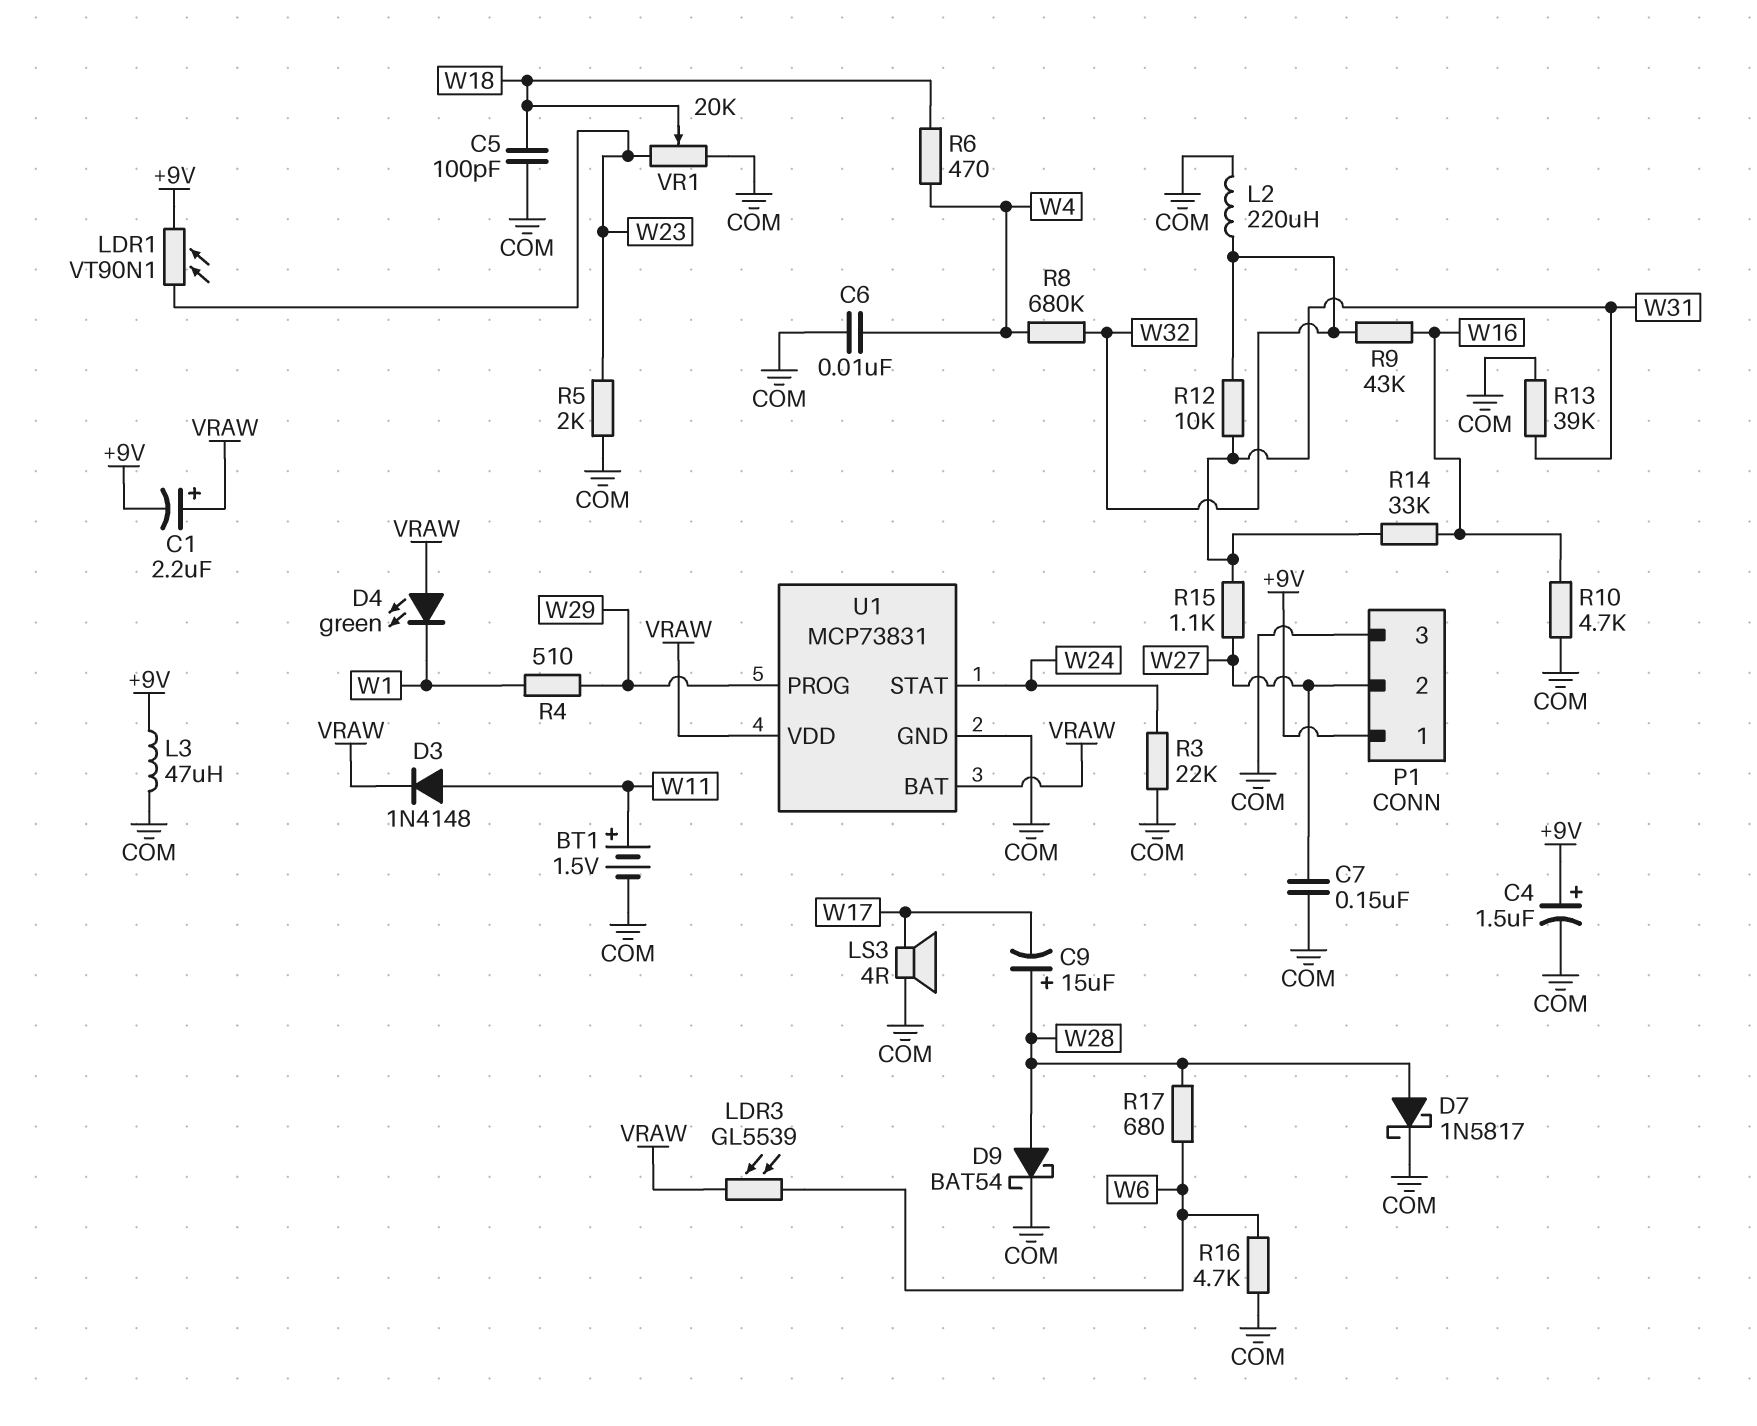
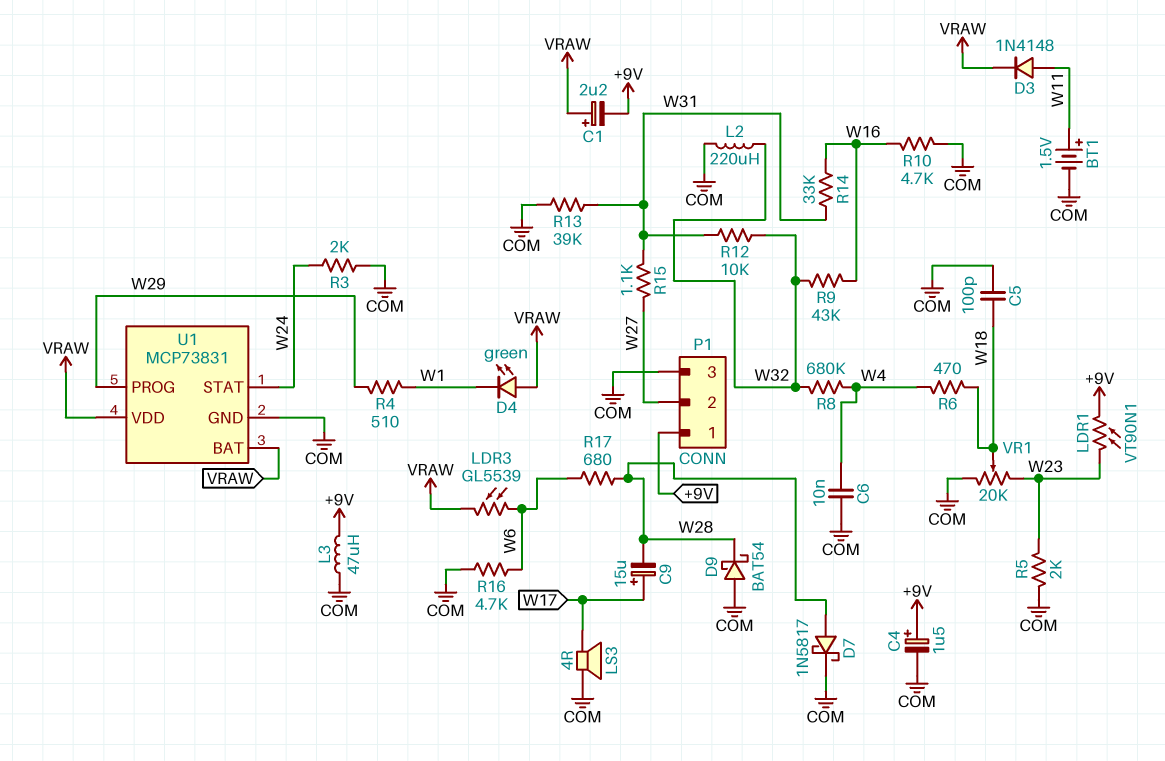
C7: 150nF (COM, W27) -> none
C9: 15uF (plus W28, minus W17) -> 15uF (plus W17, minus W28)
D9: schottky BAT54 (A W28, K COM) -> schottky BAT54 (A COM, K W28)
R3: 22k (COM, W24) -> 2k (COM, W24)

